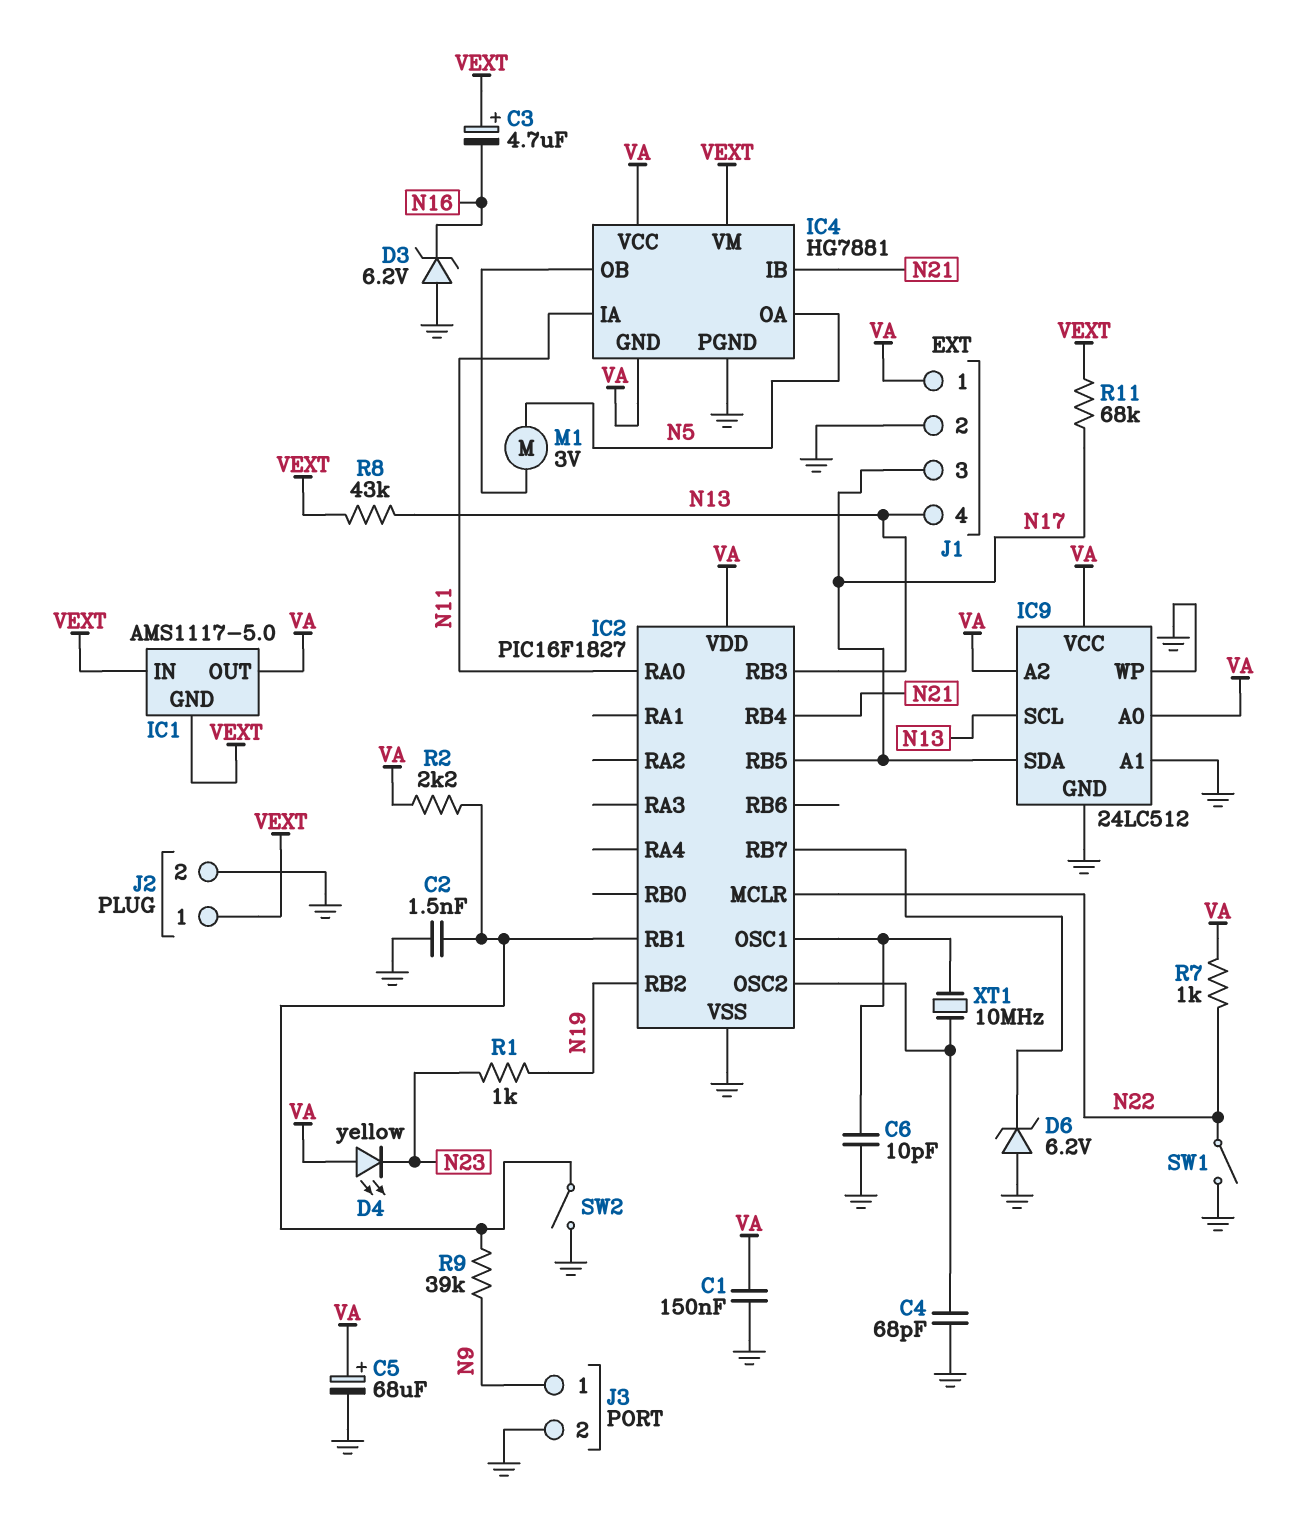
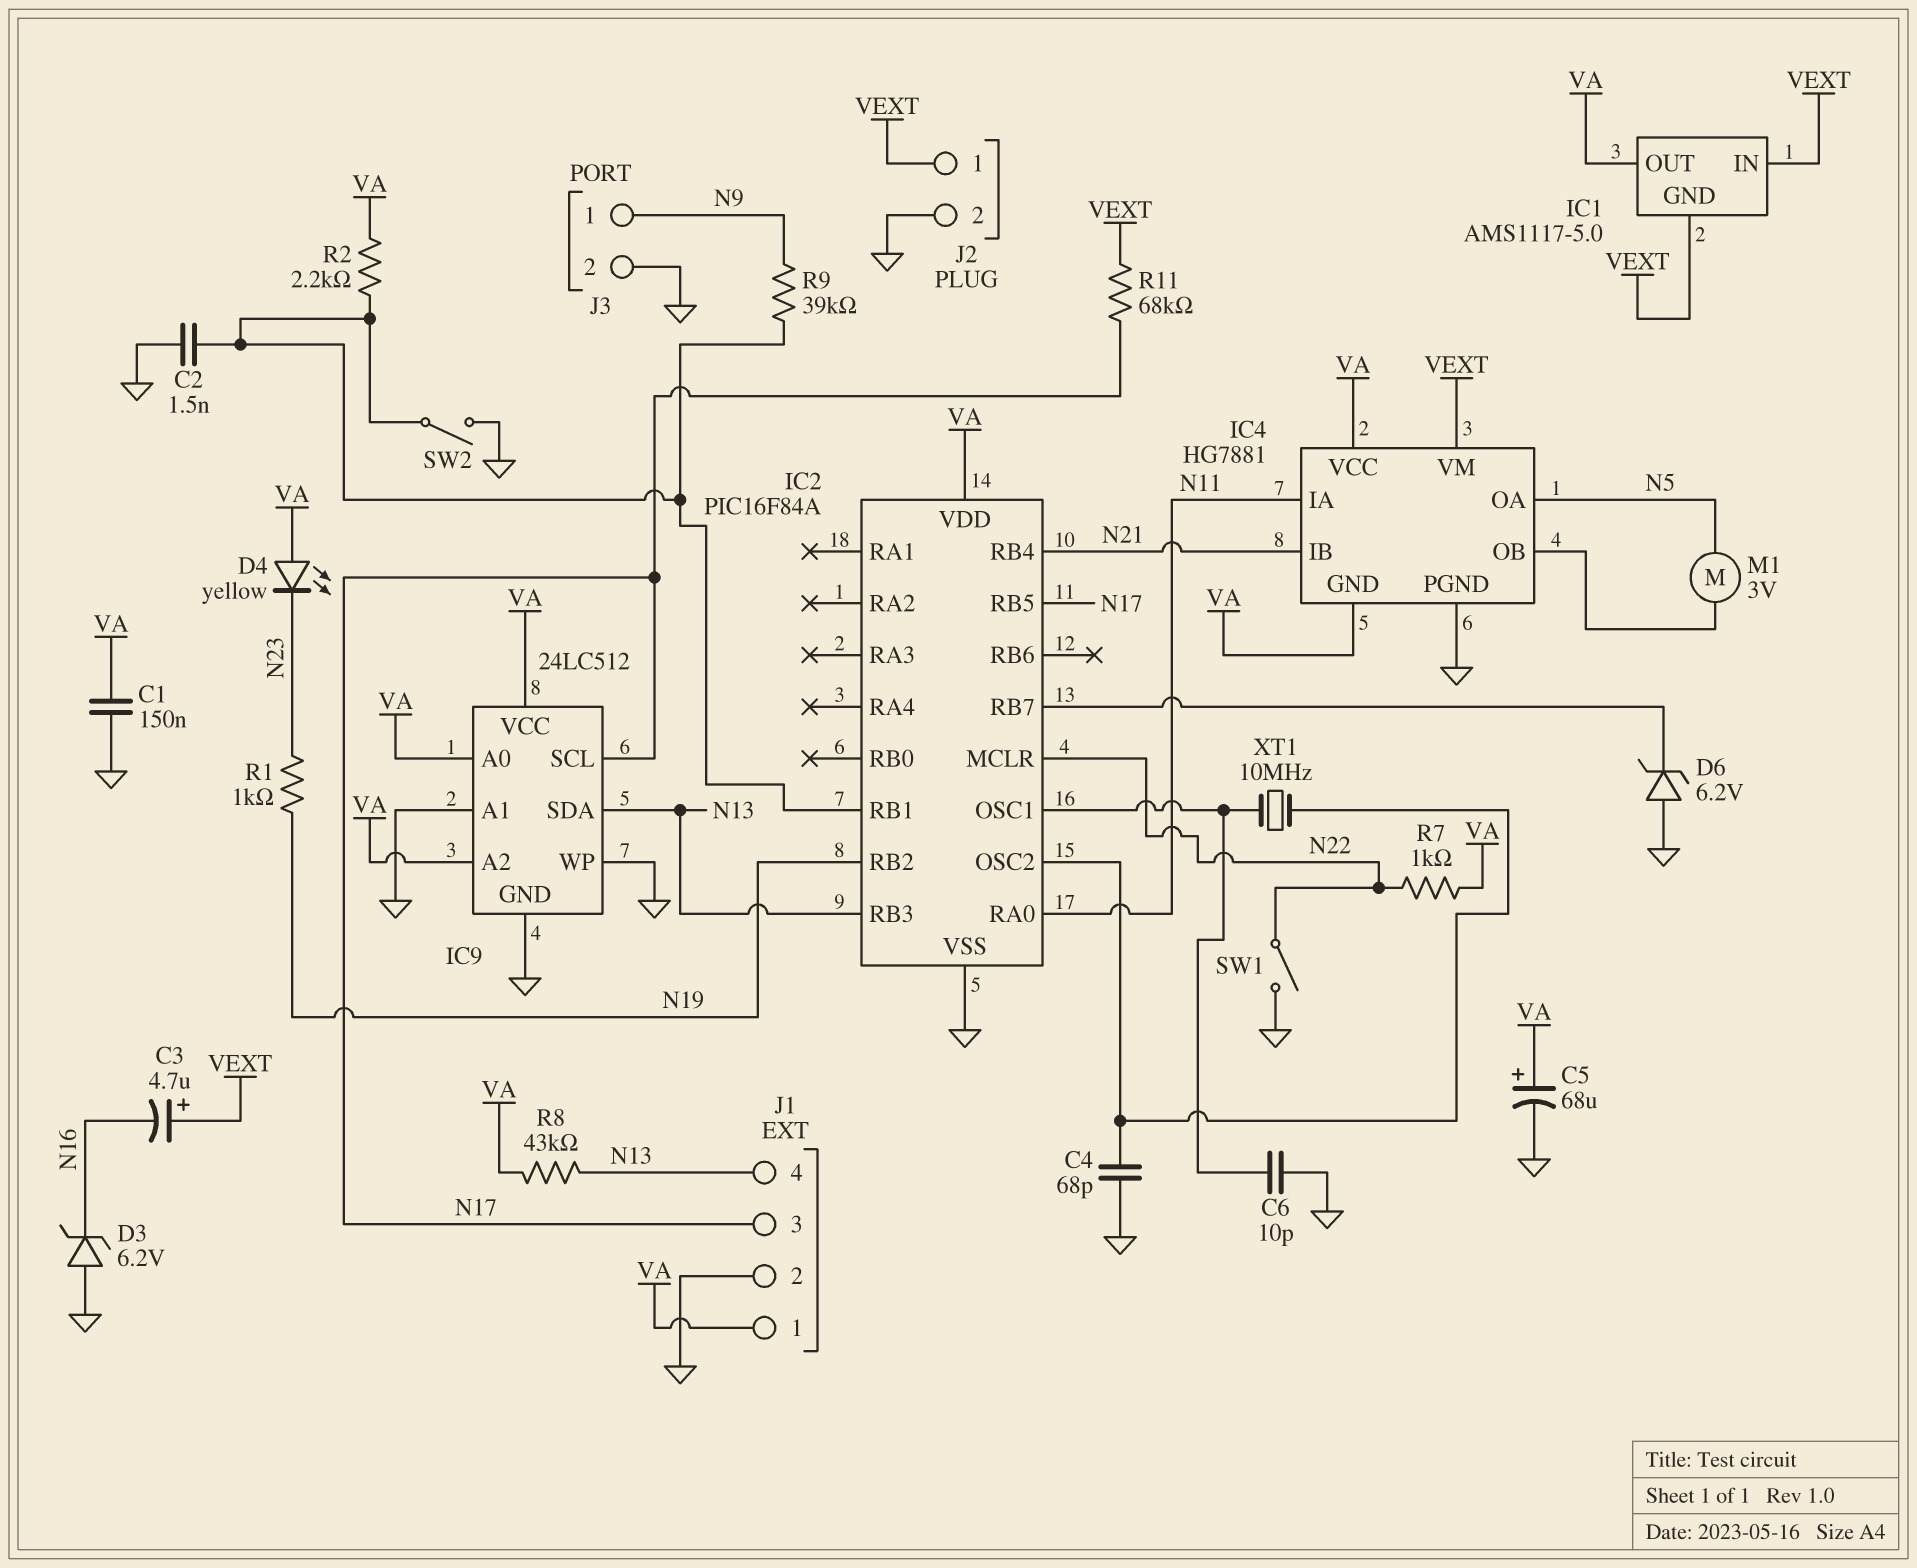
IC2: PIC16F1827 -> PIC16F84A
IC9 pin SCL: N13 -> N17
IC9 pin SDA: N17 -> N13
R8: 43k (N13, VEXT) -> 43k (N13, VA)

